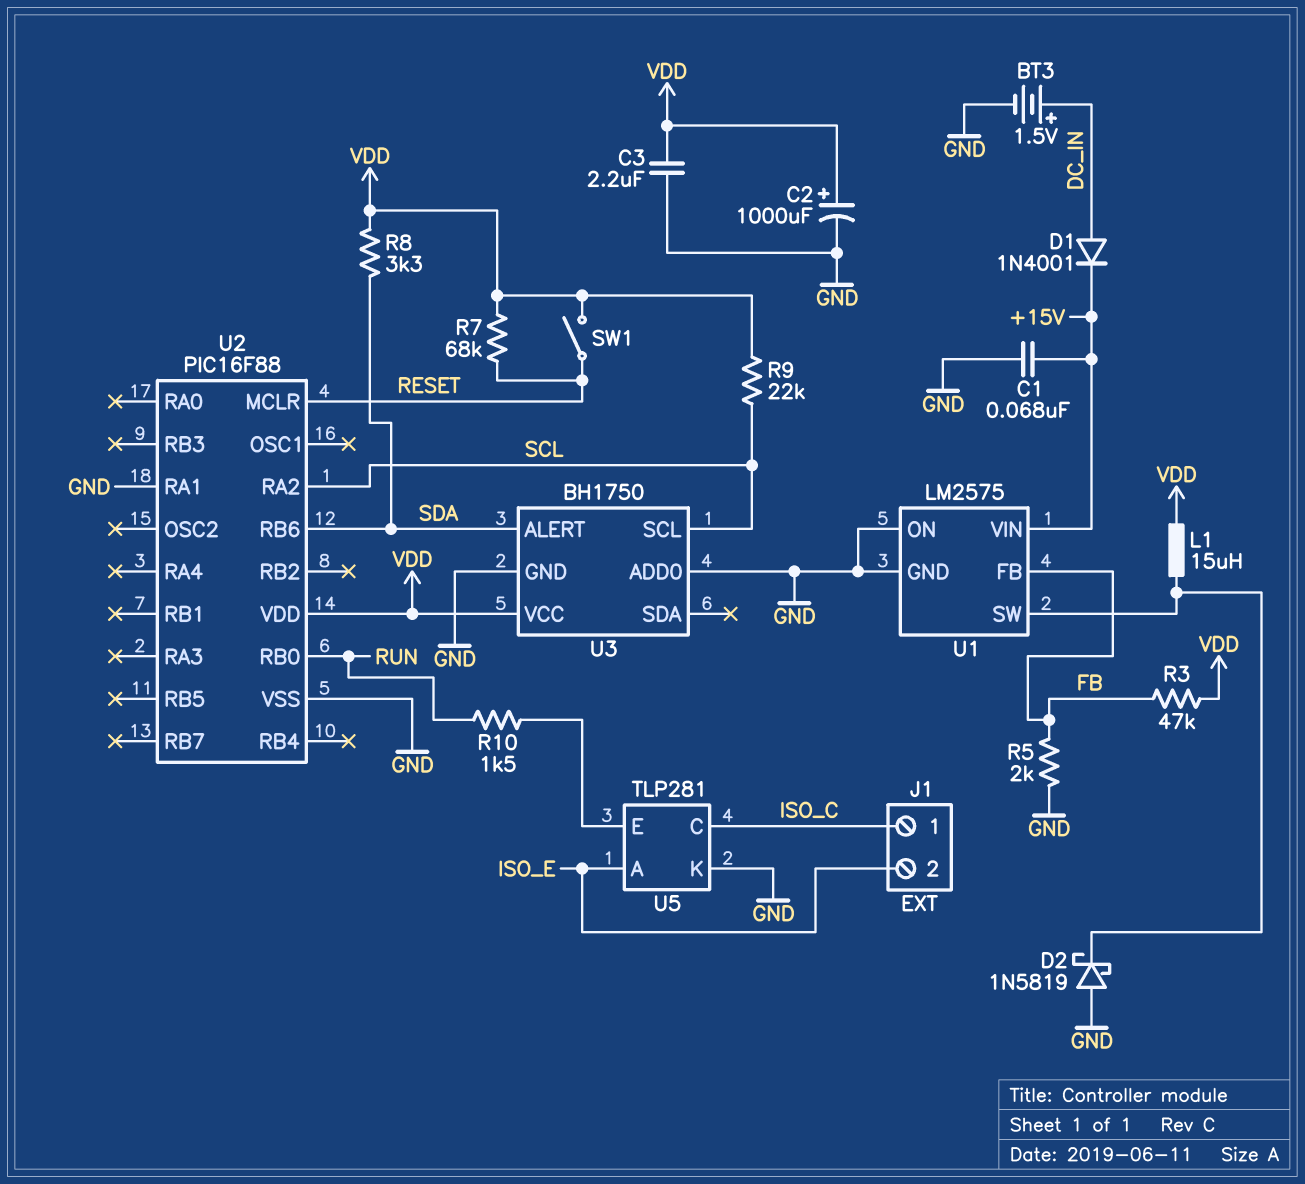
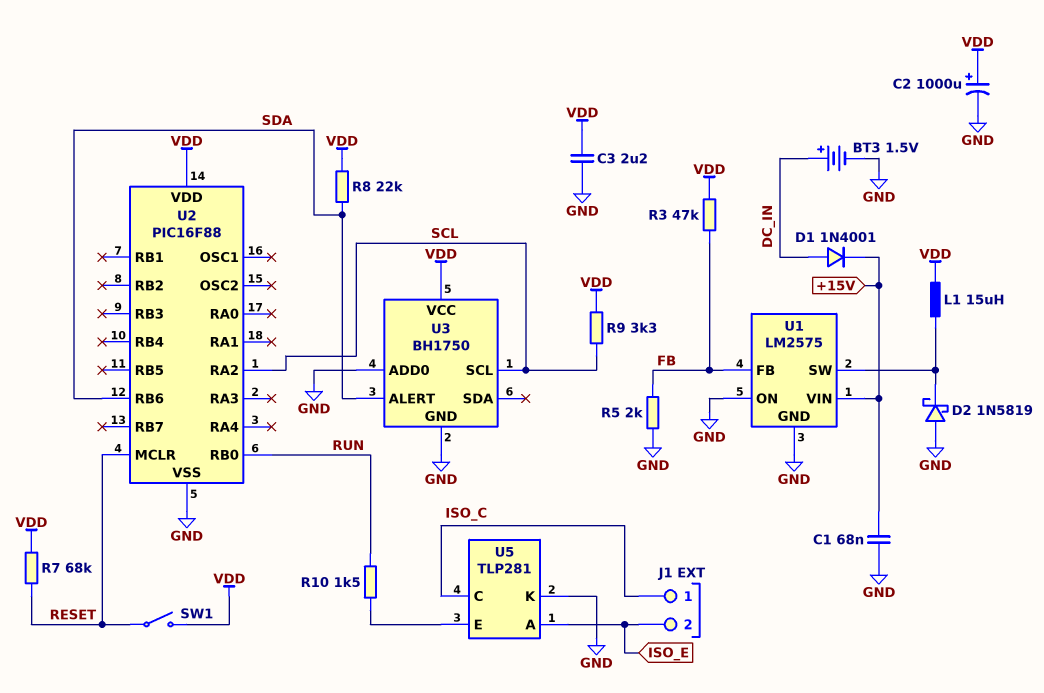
R8: 3.3k (SDA, VDD) -> 22k (SDA, VDD)
R9: 22k (SCL, VDD) -> 3.3k (SCL, VDD)
U2 pin RA1: GND -> none

